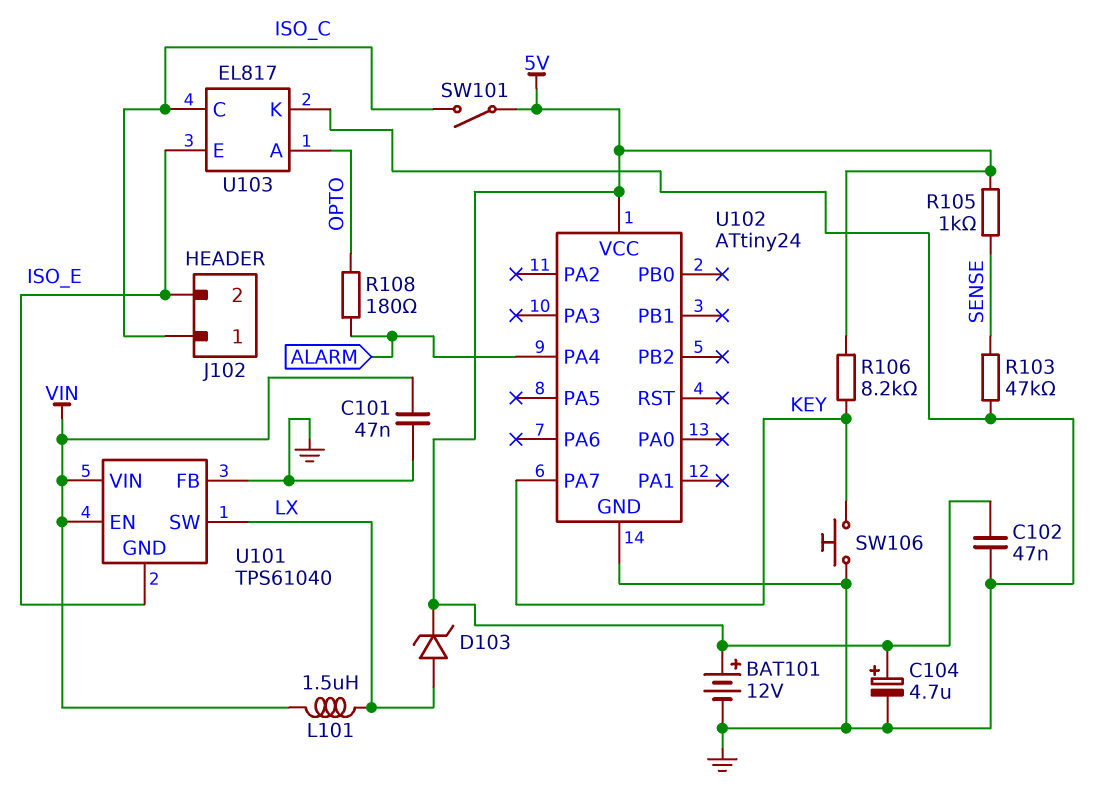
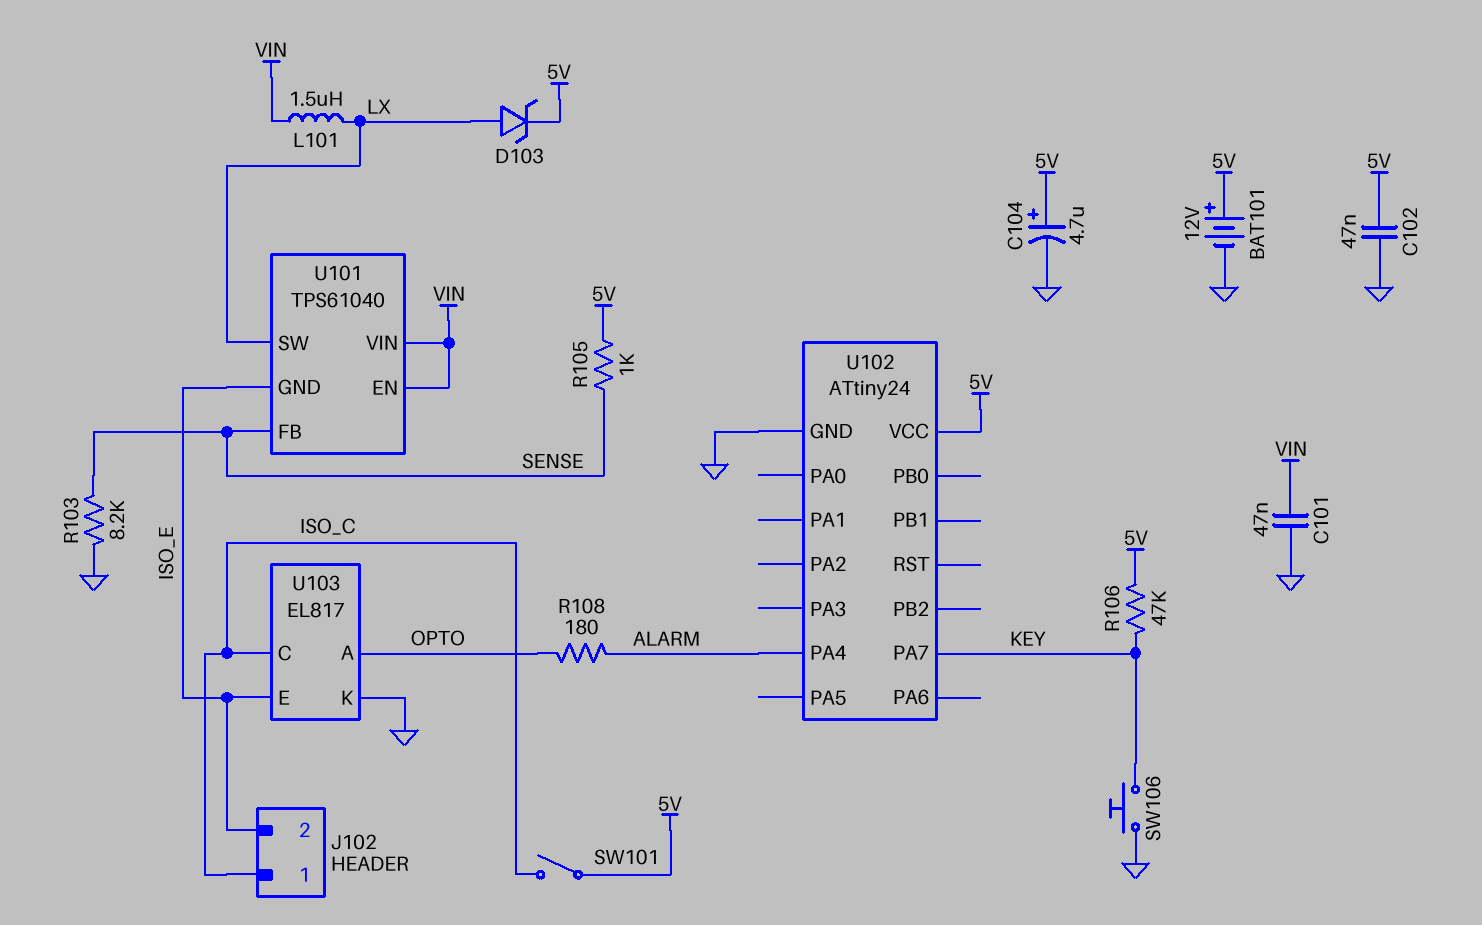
R103: 47k (GND, SENSE) -> 8.2k (GND, SENSE)
R106: 8.2k (5V, KEY) -> 47k (5V, KEY)
U101 pin FB: GND -> SENSE

